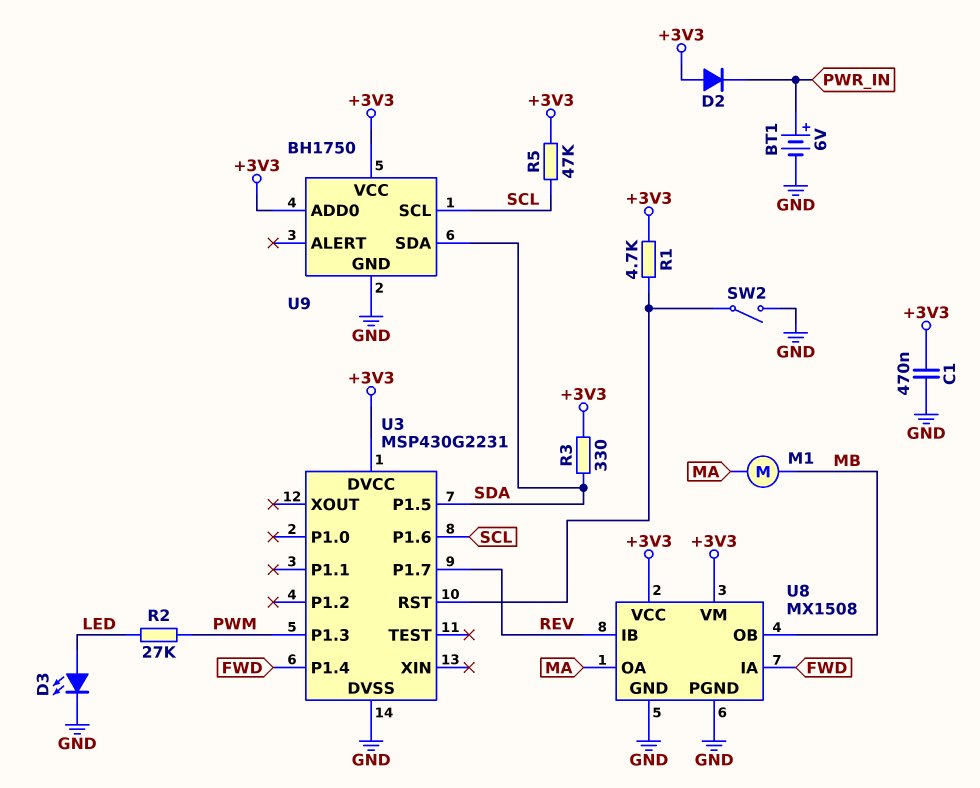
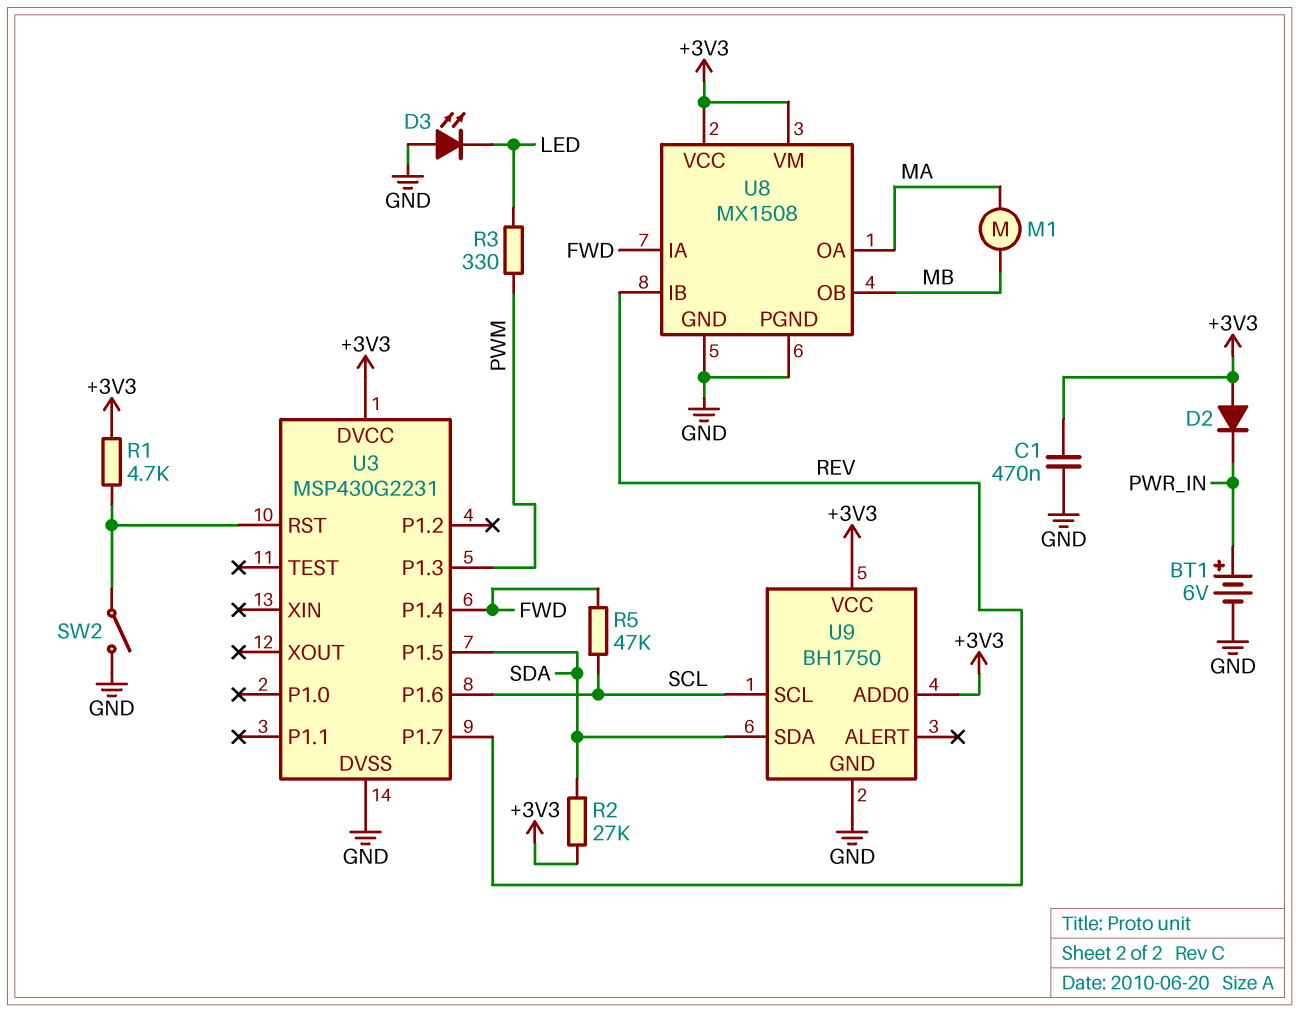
D3: LED (A LED, K GND) -> LED (A GND, K LED)
R2: 27k (LED, PWM) -> 27k (+3V3, SDA)
R3: 330 (+3V3, SDA) -> 330 (LED, PWM)
R5: 47k (+3V3, SCL) -> 47k (FWD, SCL)

